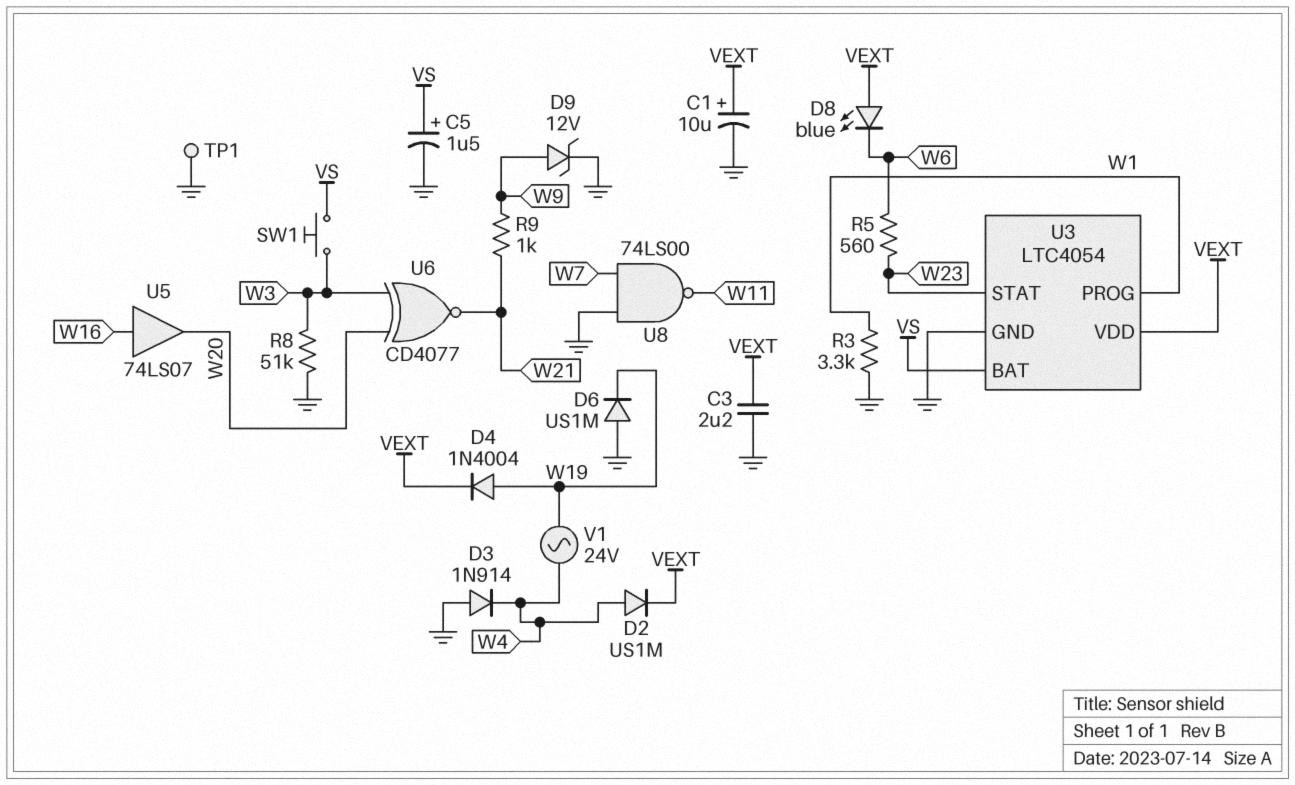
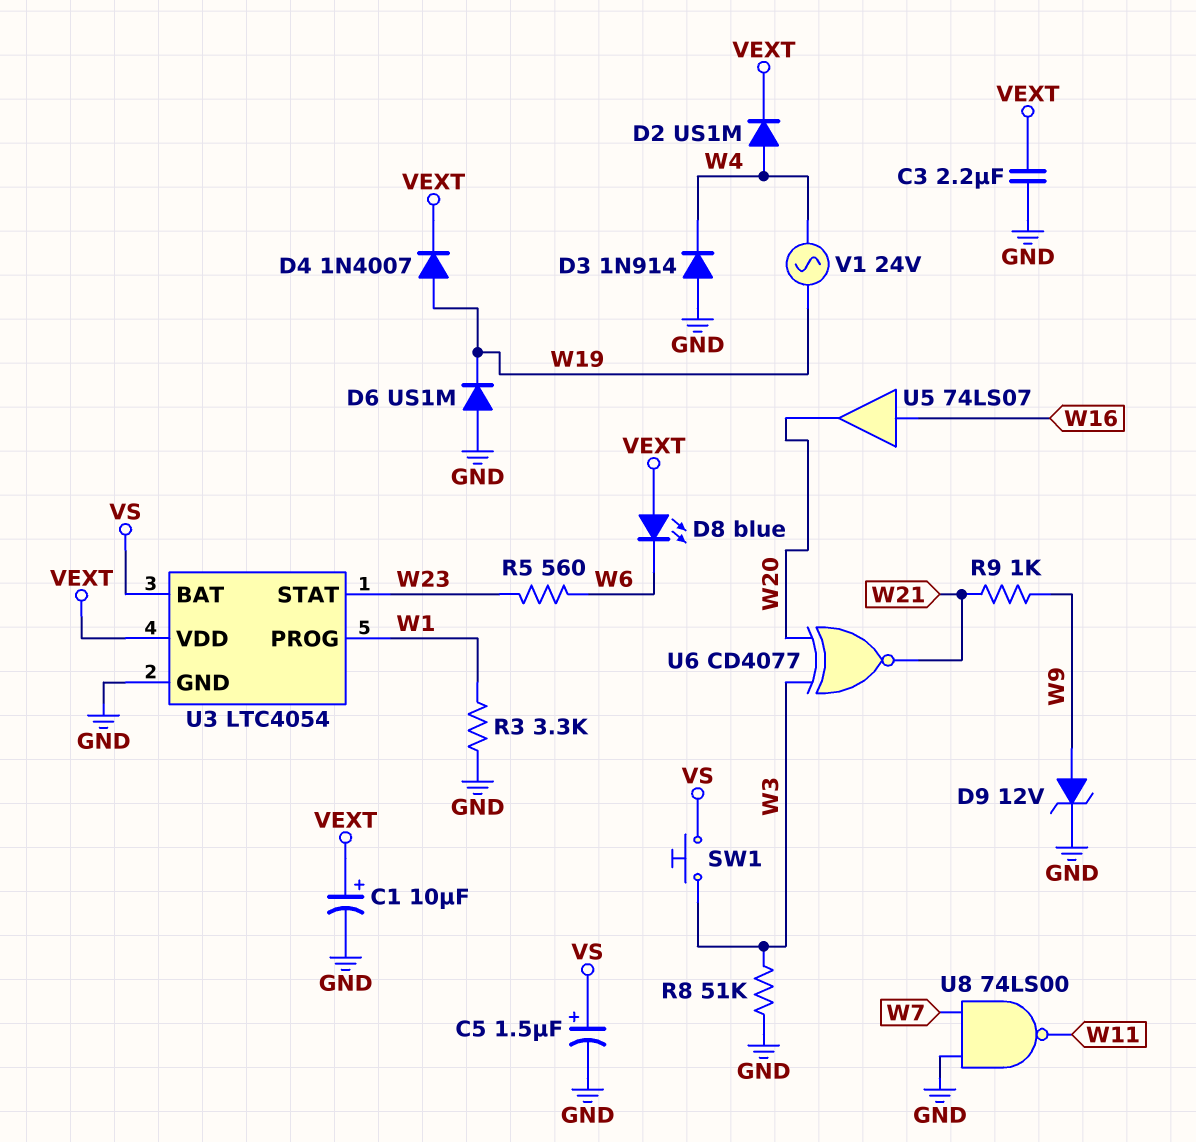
D4: diode 1N4004 (A W19, K VEXT) -> diode 1N4007 (A W19, K VEXT)
TP1: test point (GND) -> none

